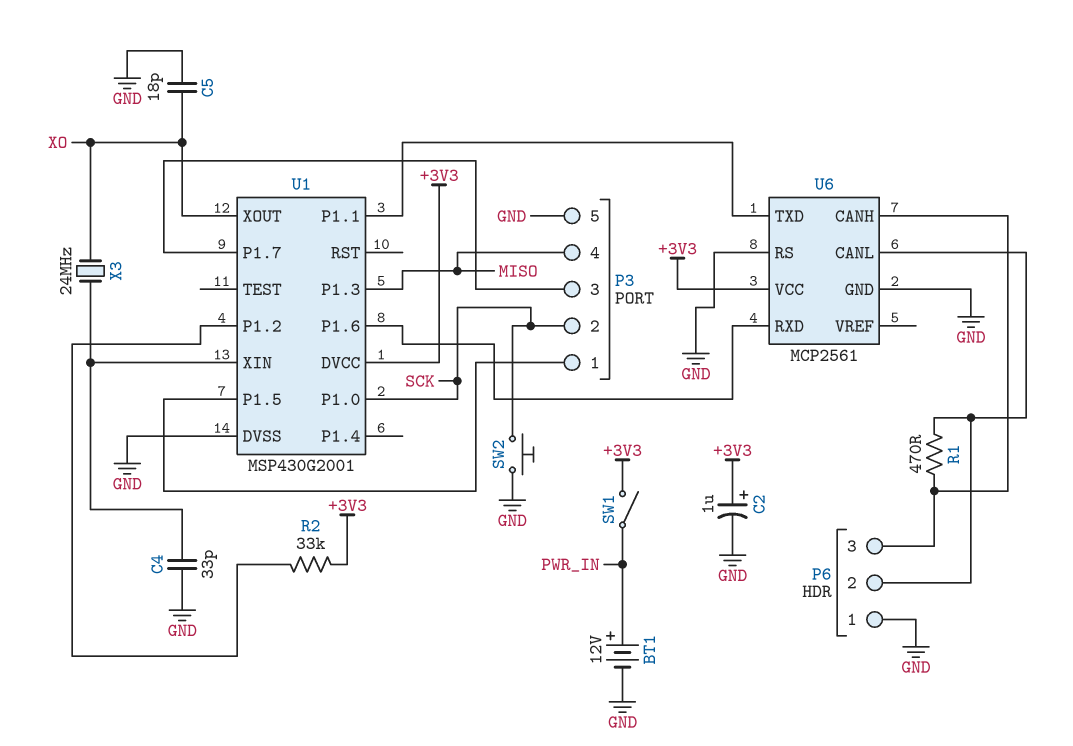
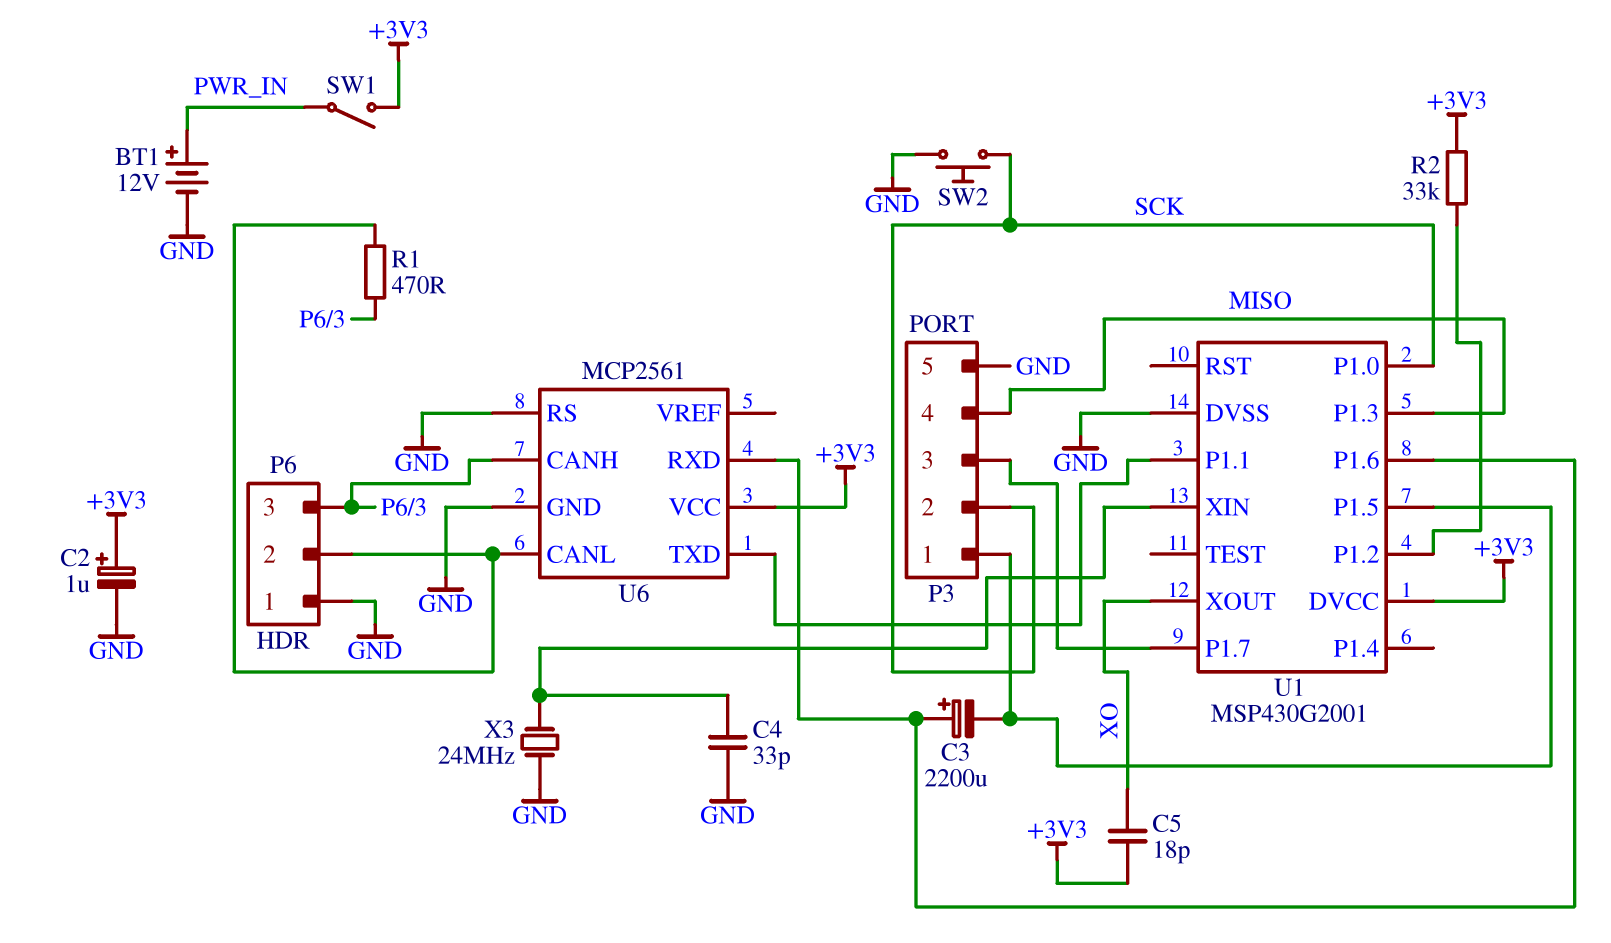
C3: none -> 2200uF (plus U1/P1.6, minus P3/1)
C5: 18pF (GND, XO) -> 18pF (+3V3, XO)
X3: 24MHz (U1/XIN, XO) -> 24MHz (GND, U1/XIN)

